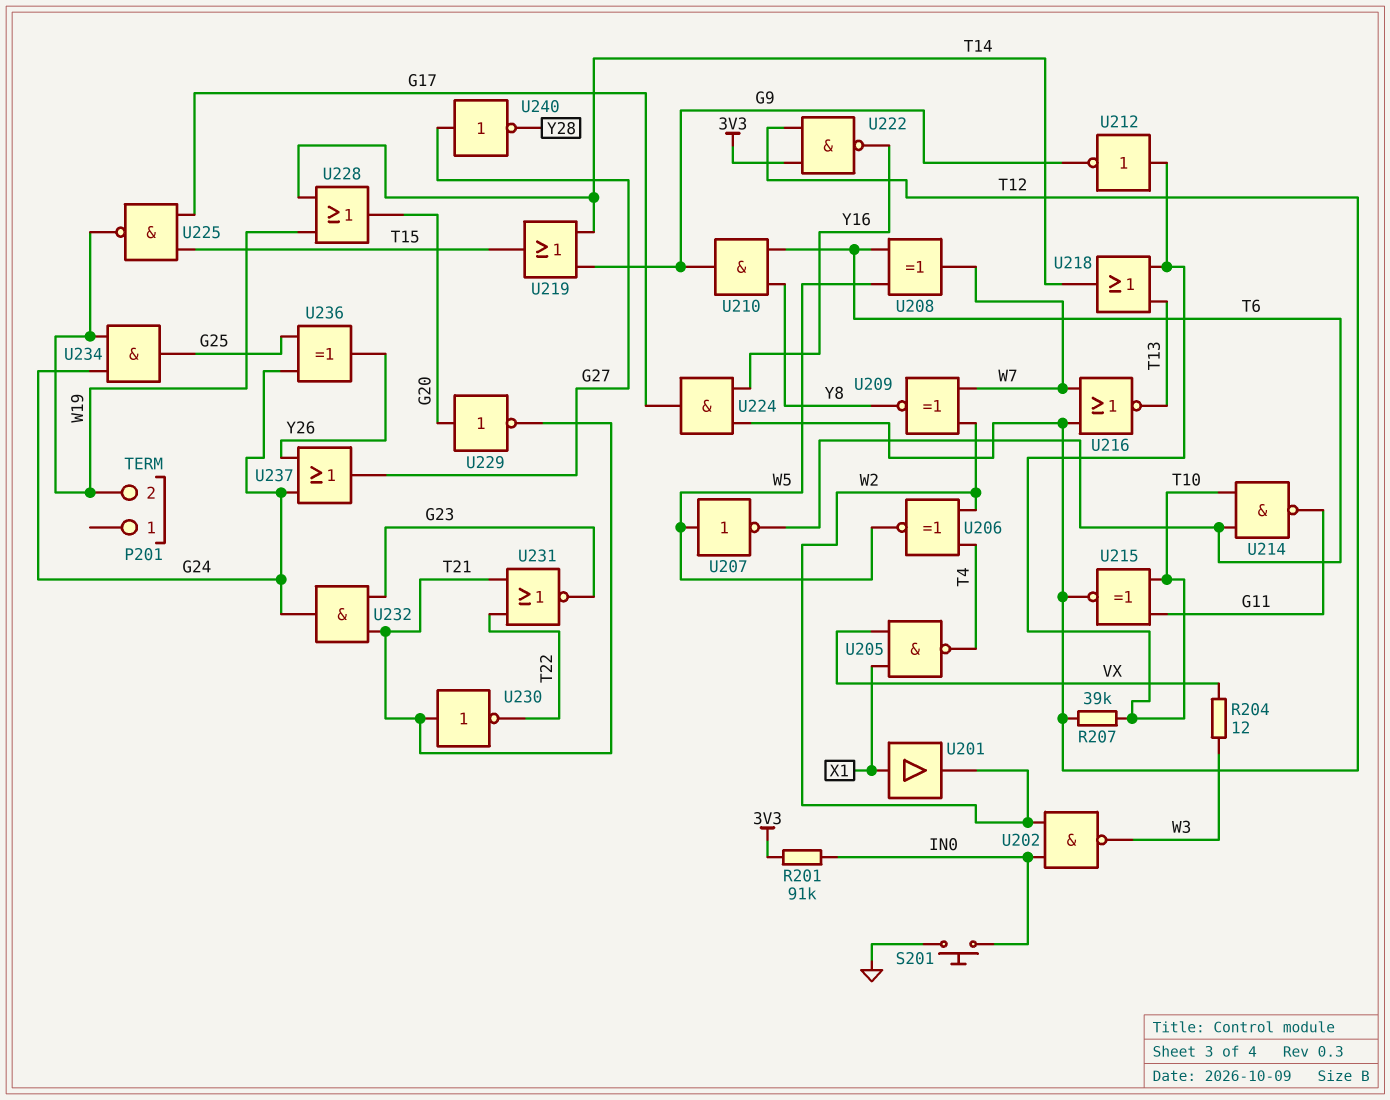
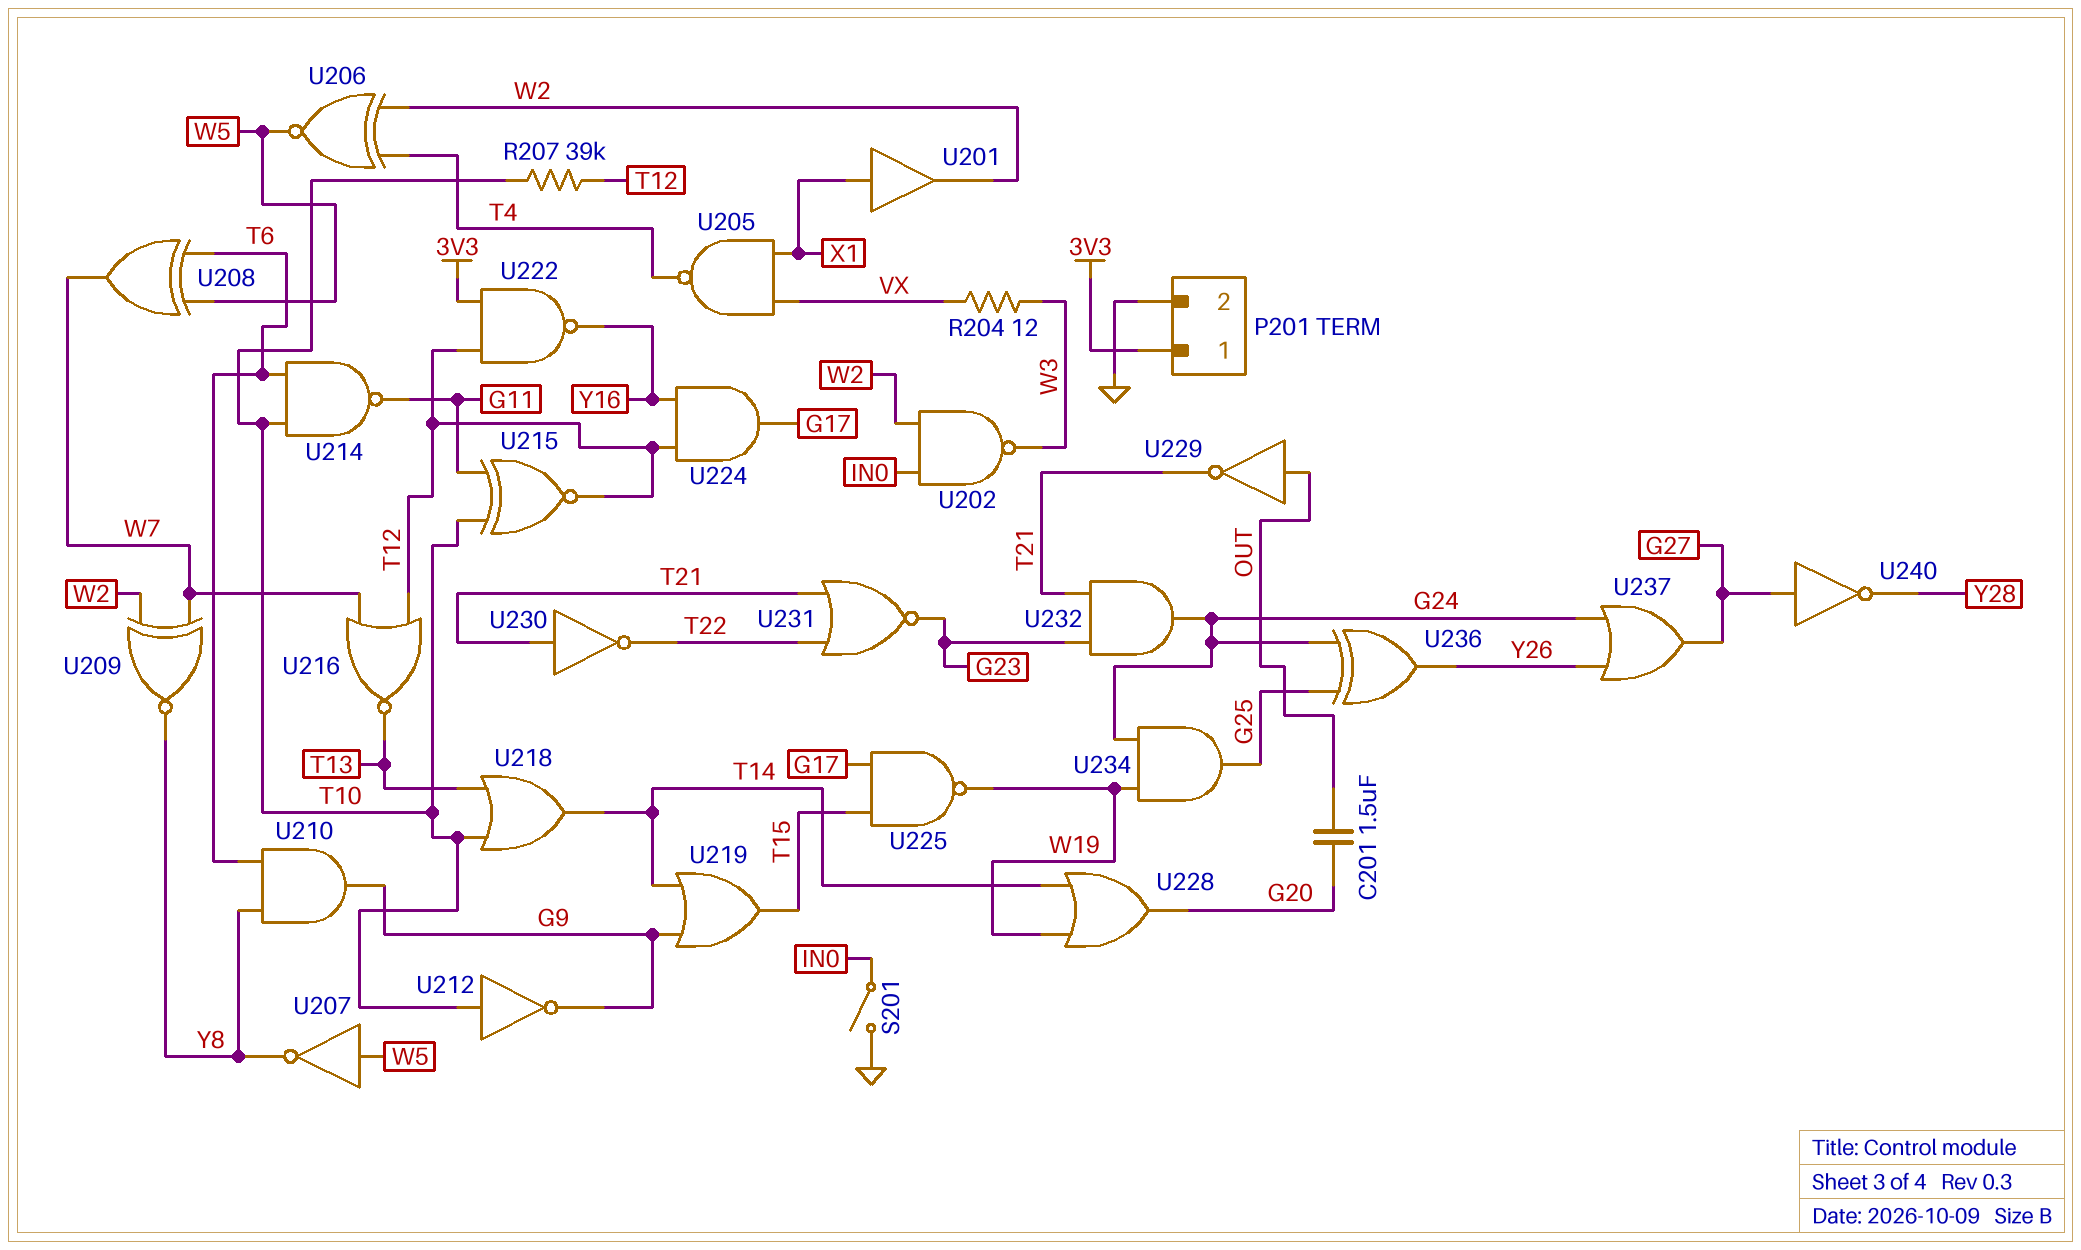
C201: none -> 1.5uF (G20, OUT)
P201 pin 1: none -> 3V3
P201 pin 2: W19 -> GND
R201: 91k (3V3, IN0) -> none
S201: button (GND, IN0) -> switch (GND, IN0)
U207: NOT (in W5, out T6) -> NOT (in W5, out Y8)
U229: NOT (in G20, out T21) -> NOT (in OUT, out T21)

